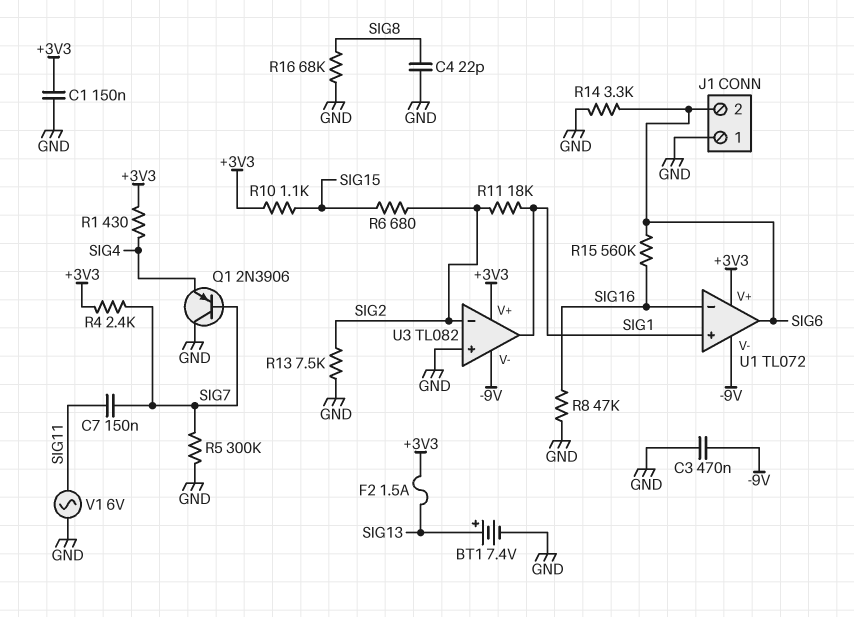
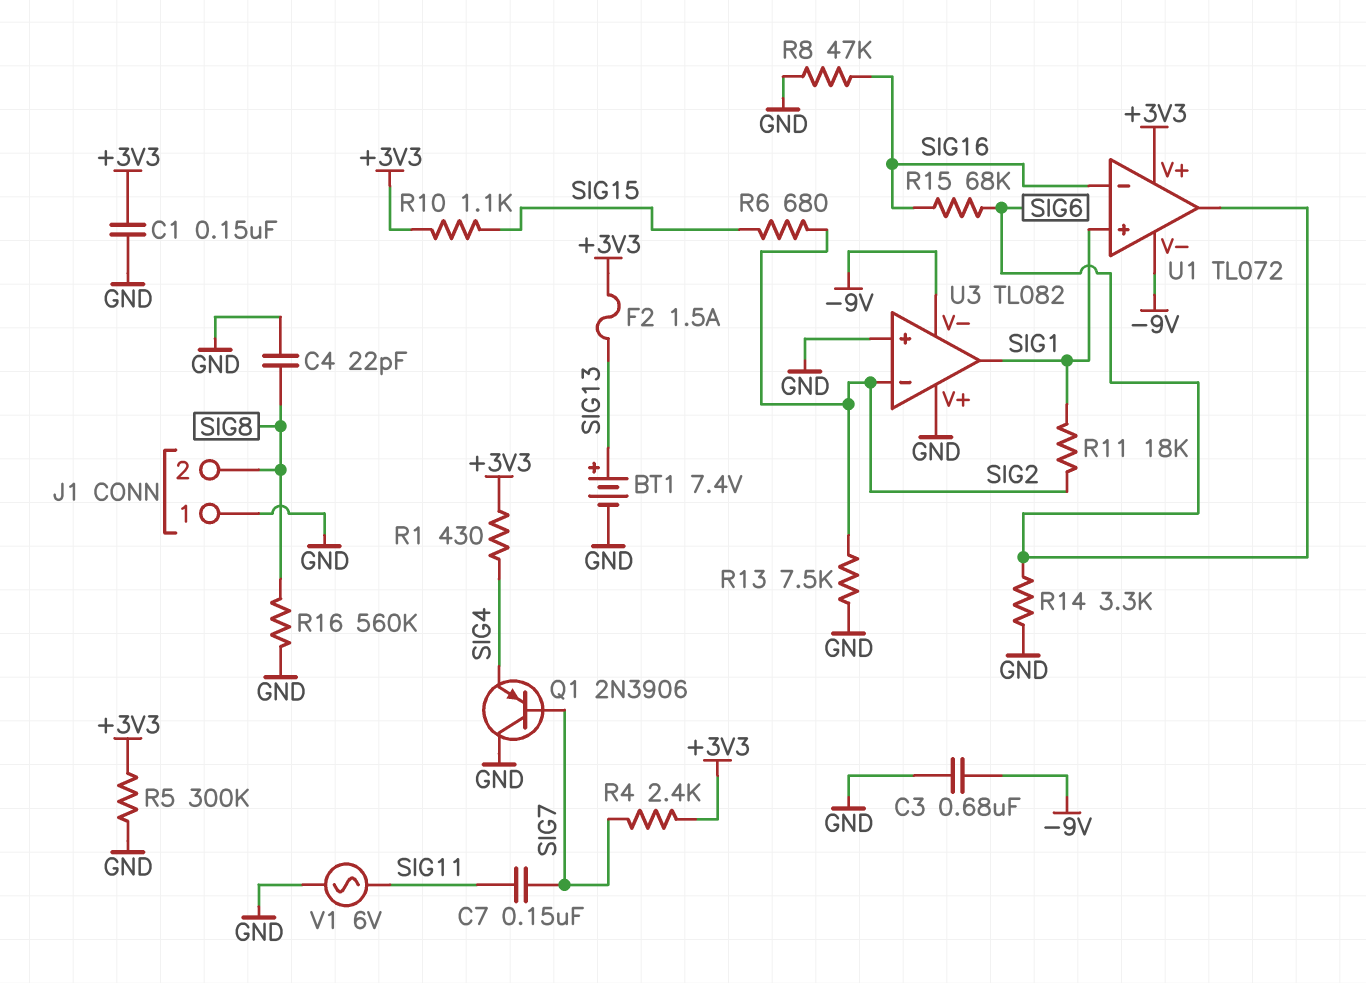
C3: 470nF (-9V, GND) -> 680nF (-9V, GND)
J1 pin 2: SIG6 -> SIG8
R5: 300k (GND, SIG7) -> 300k (+3V3, GND)
R15: 560k (SIG6, SIG16) -> 68k (SIG6, SIG16)
R16: 68k (GND, SIG8) -> 560k (GND, SIG8)
U3 pin V+: +3V3 -> GND

